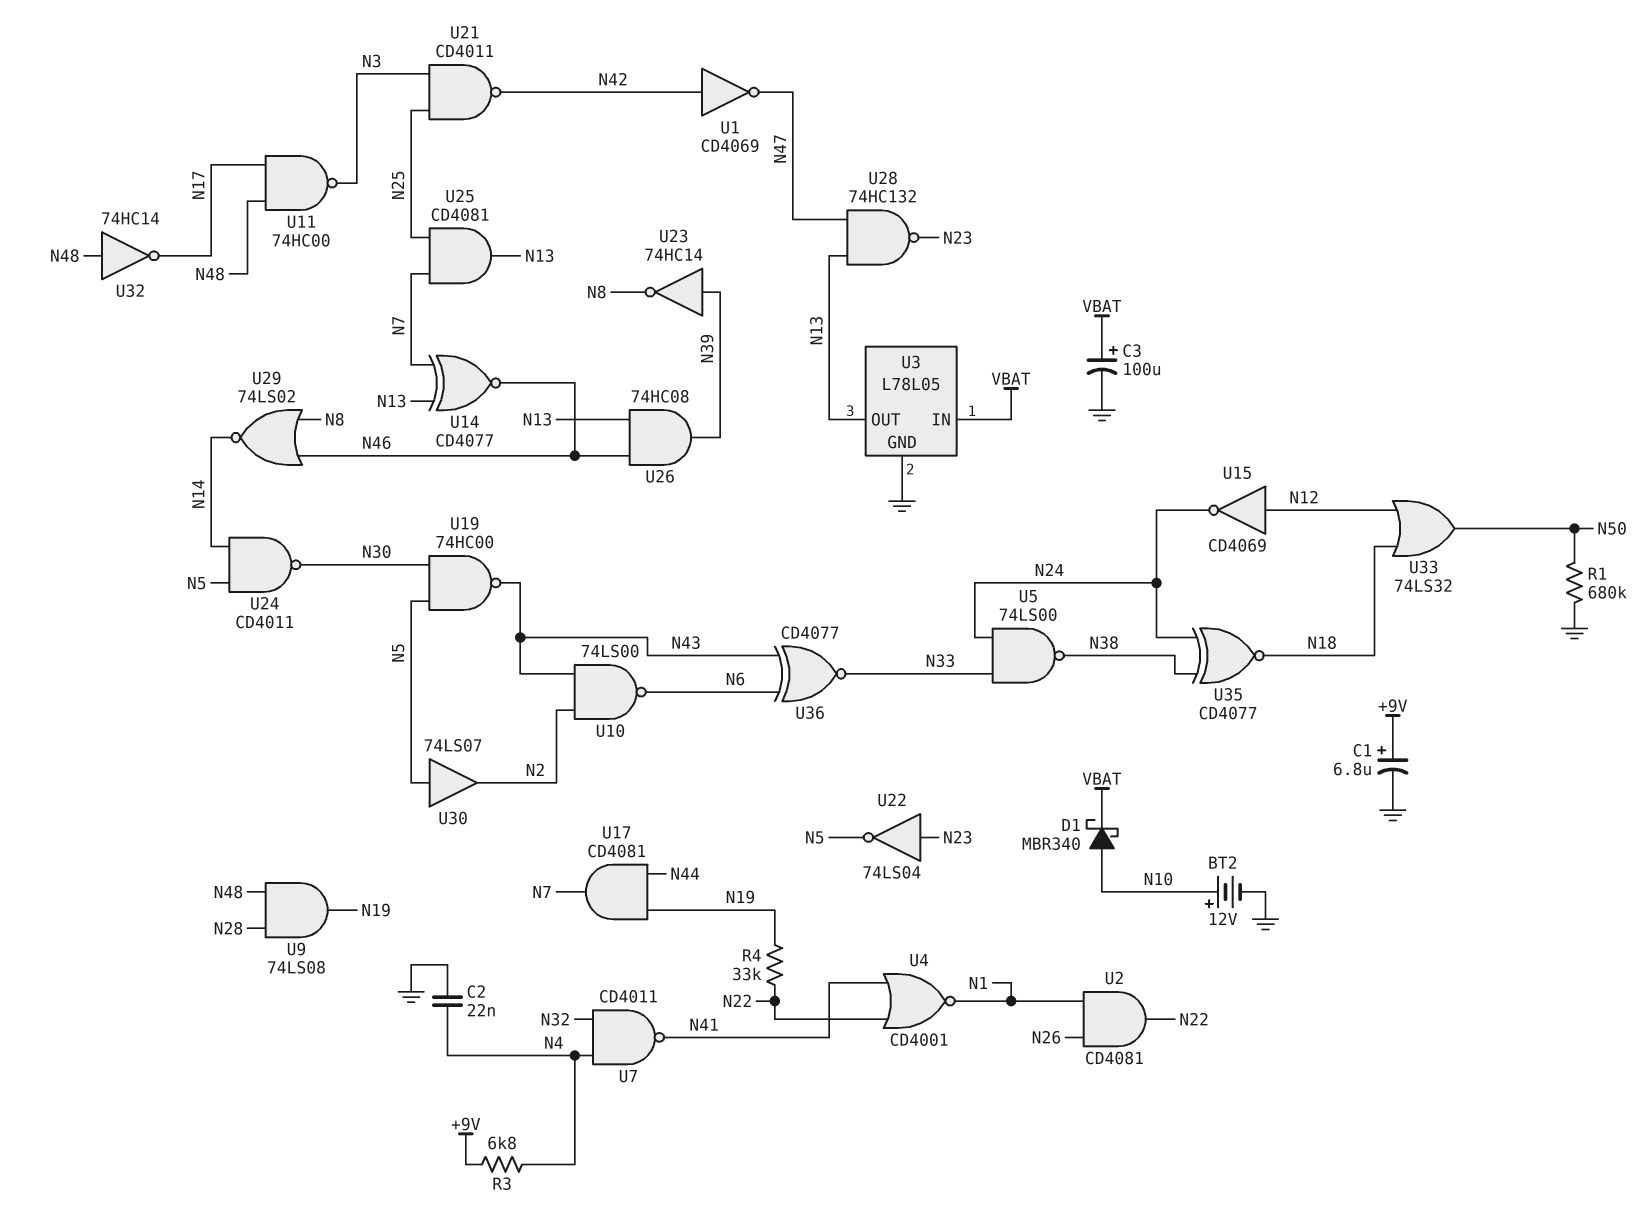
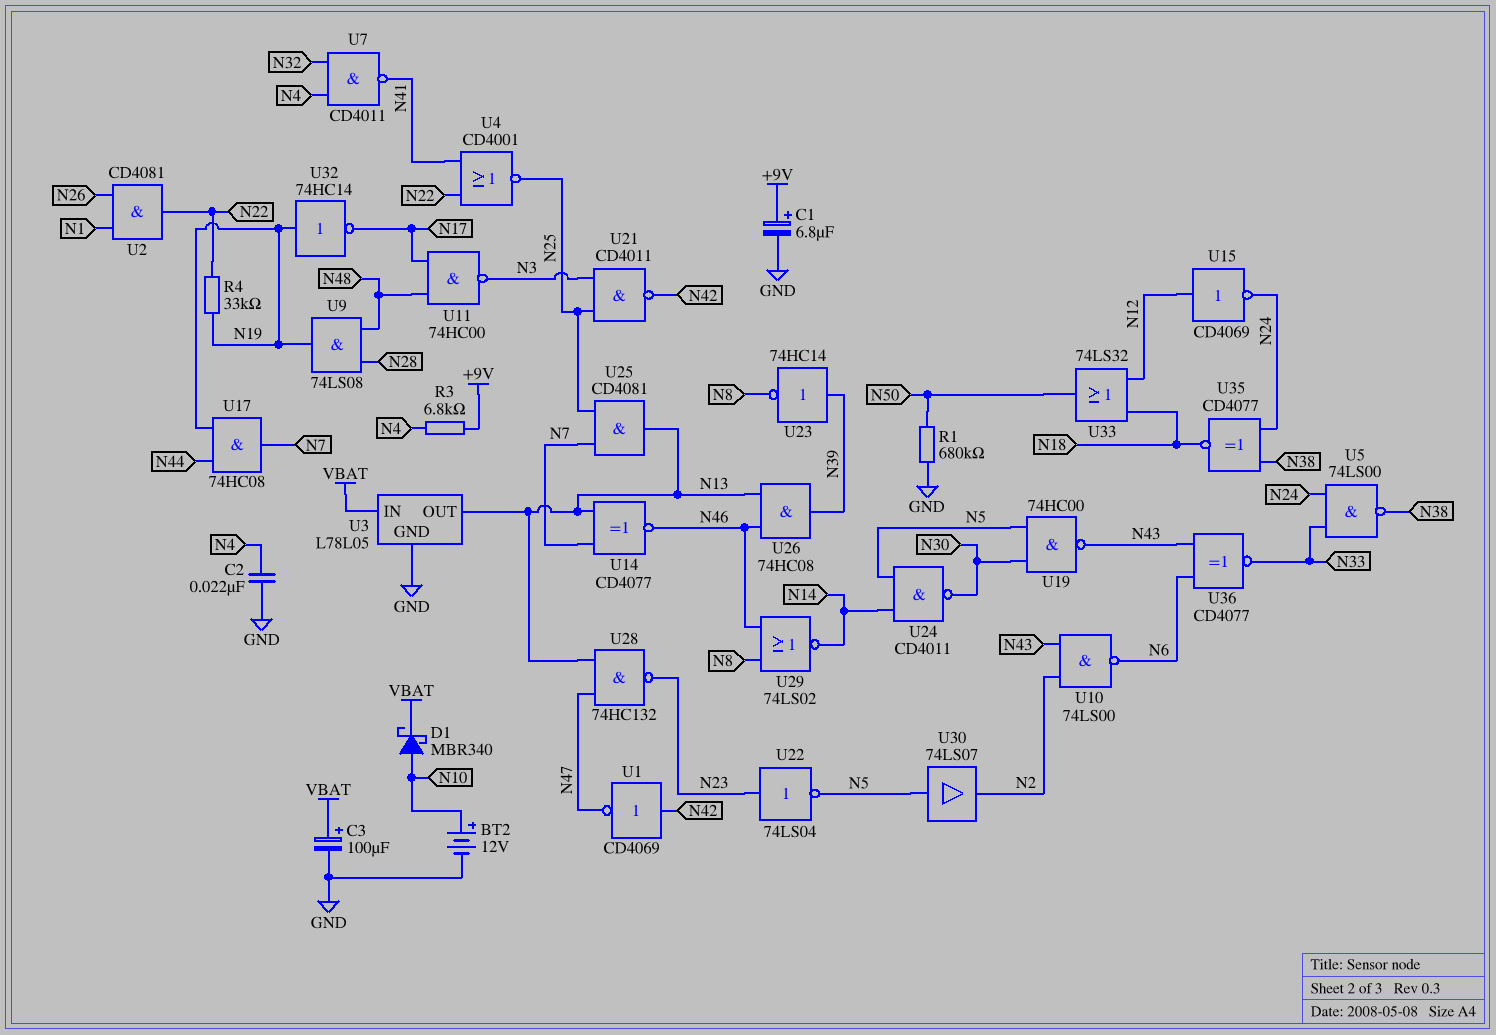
U4: NOR CD4001 (in N22, in N41, out N1) -> NOR CD4001 (in N22, in N41, out N25)
U17: AND CD4081 (in N19, in N44, out N7) -> AND 74HC08 (in N19, in N44, out N7)
U32: NOT 74HC14 (in N48, out N17) -> NOT 74HC14 (in N19, out N17)

